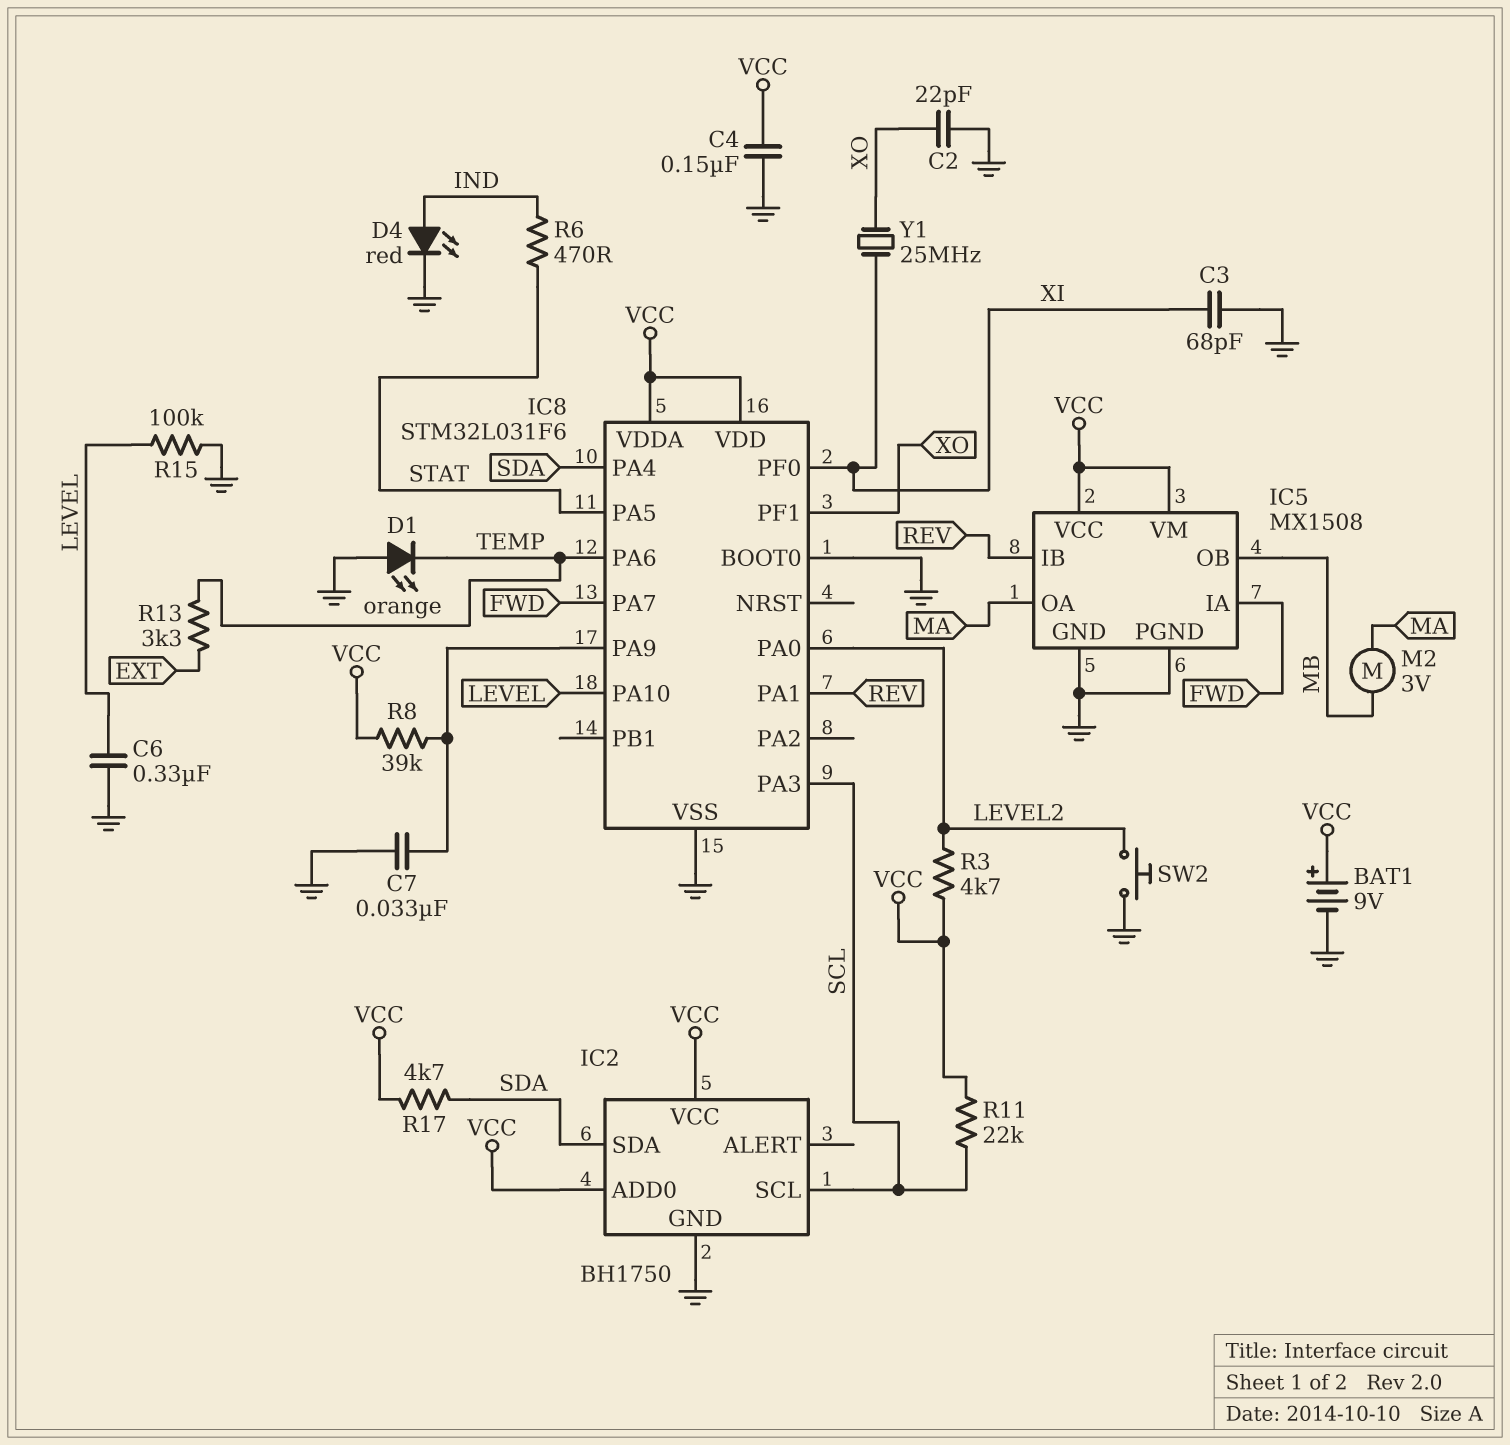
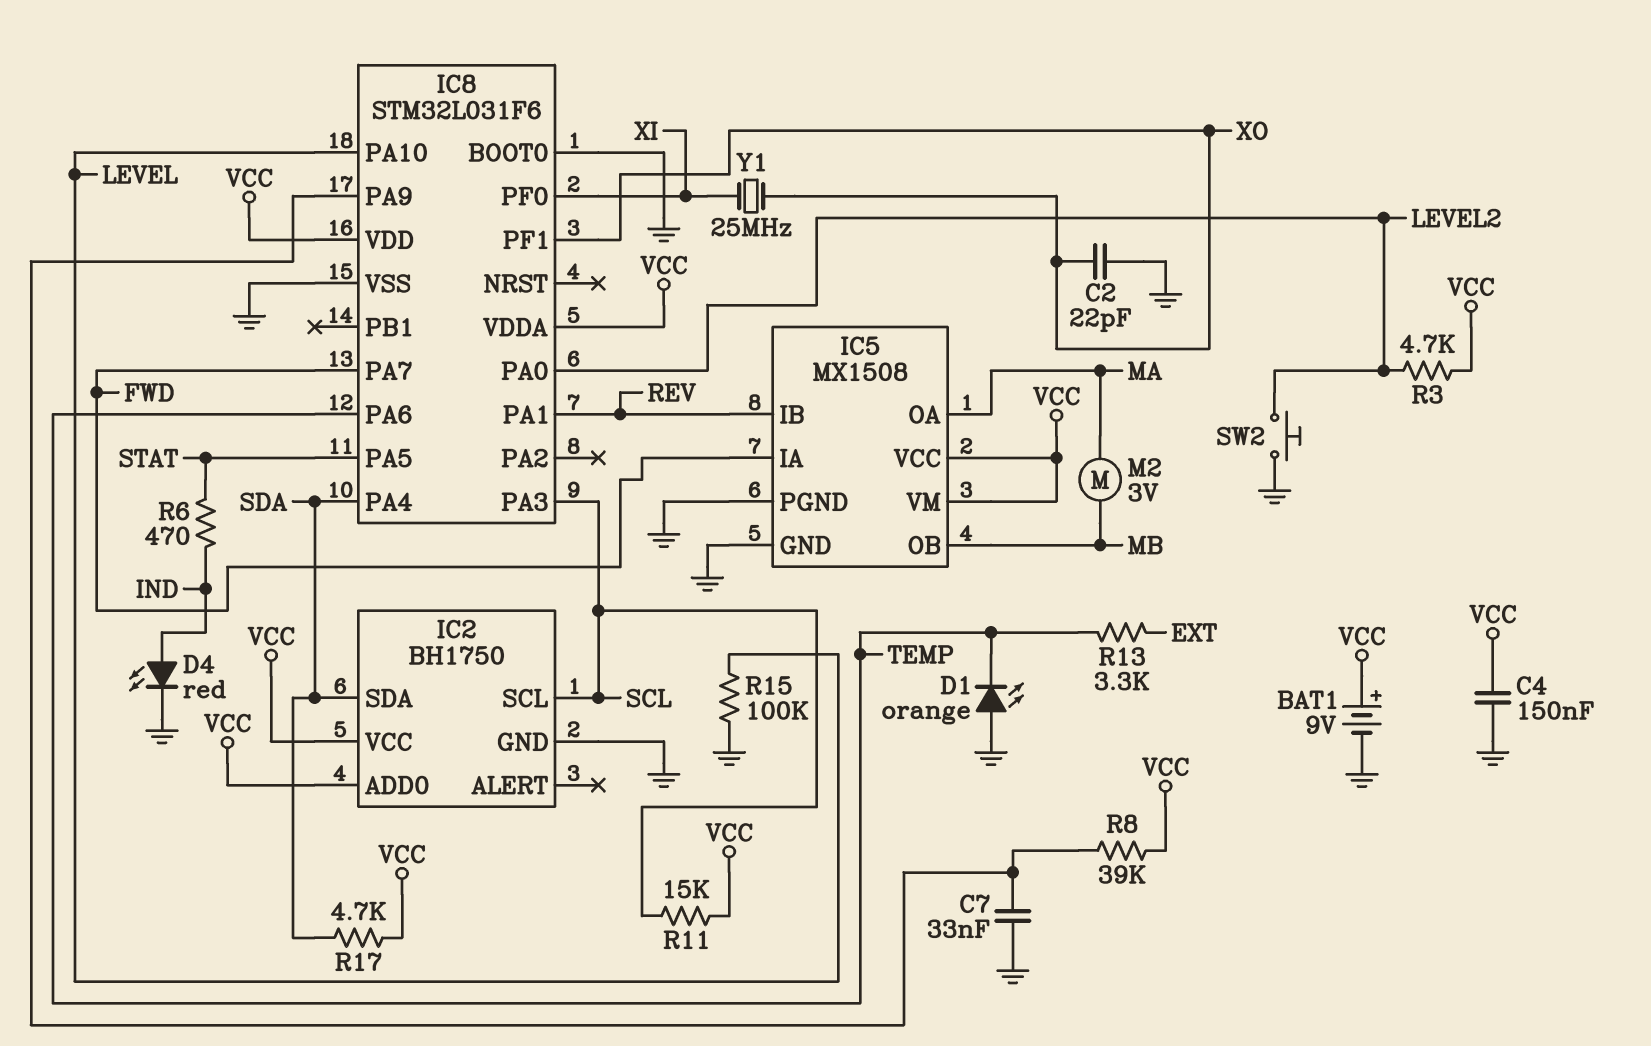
C3: 68pF (GND, XI) -> none
C6: 330nF (GND, LEVEL) -> none
R11: 22k (SCL, VCC) -> 15k (SCL, VCC)

